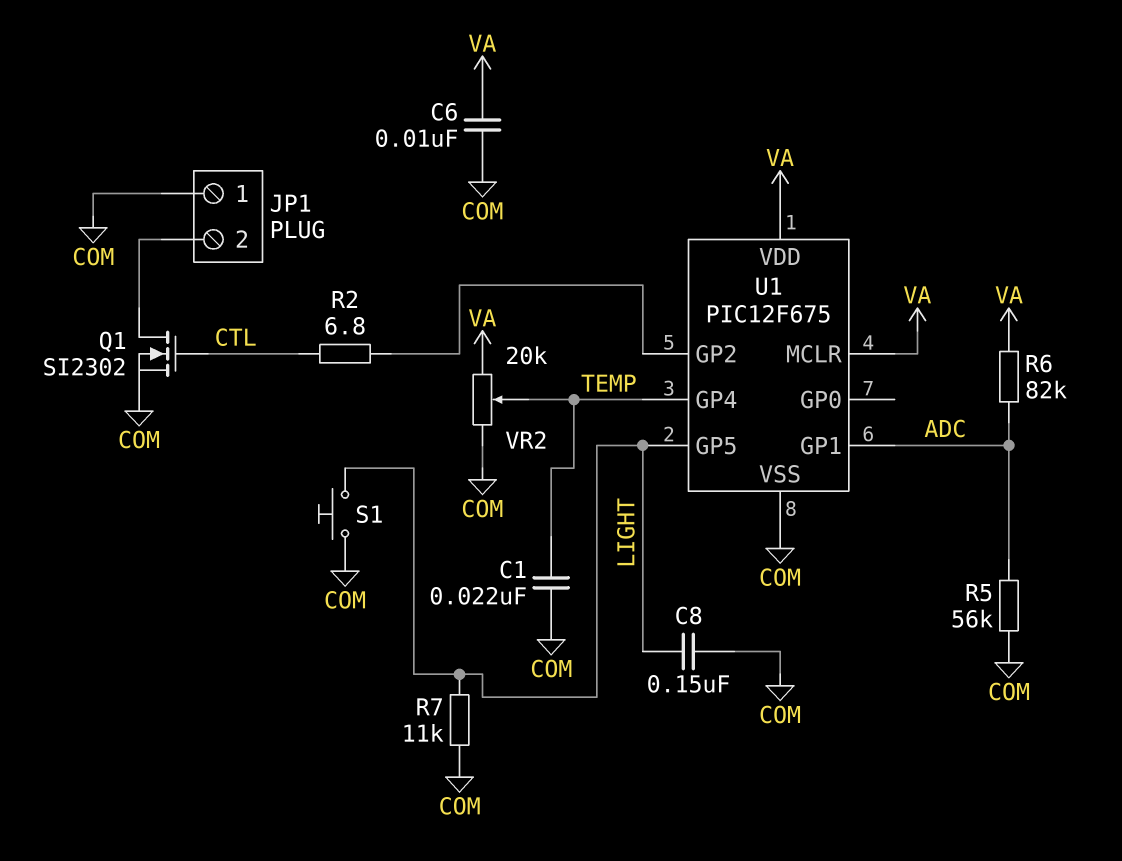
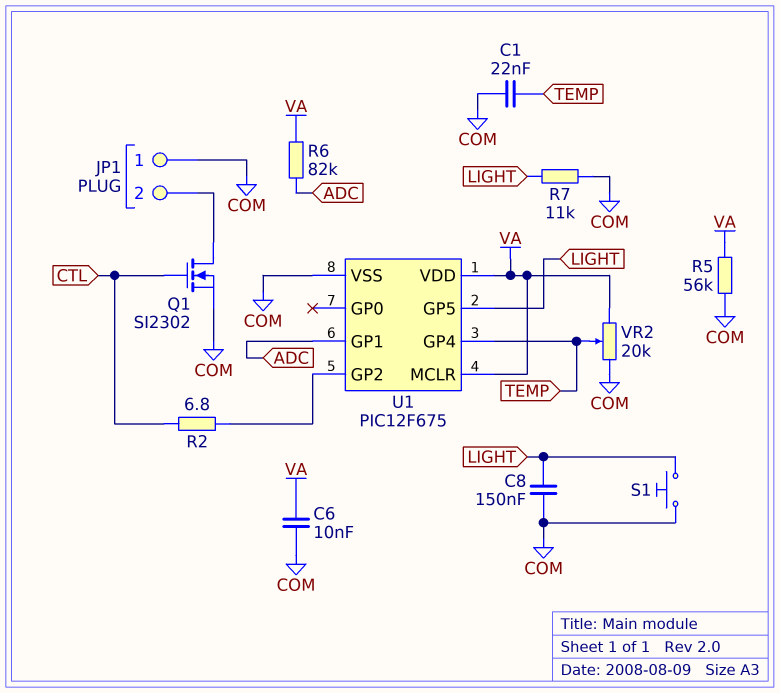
R5: 56k (ADC, COM) -> 56k (COM, VA)

